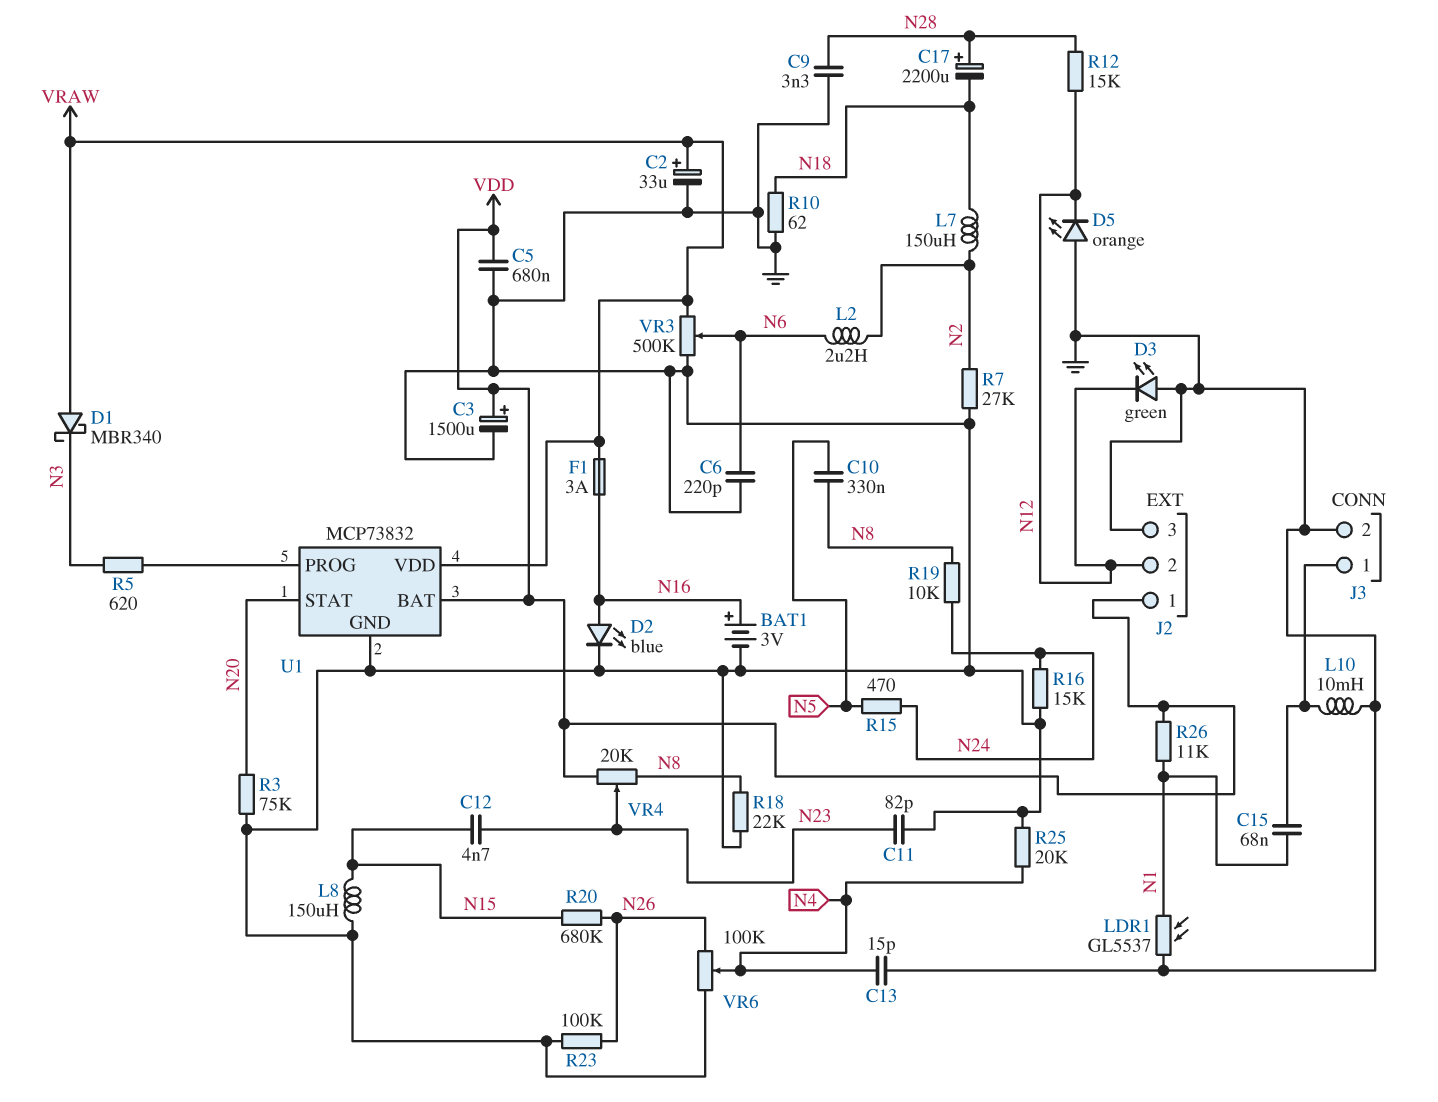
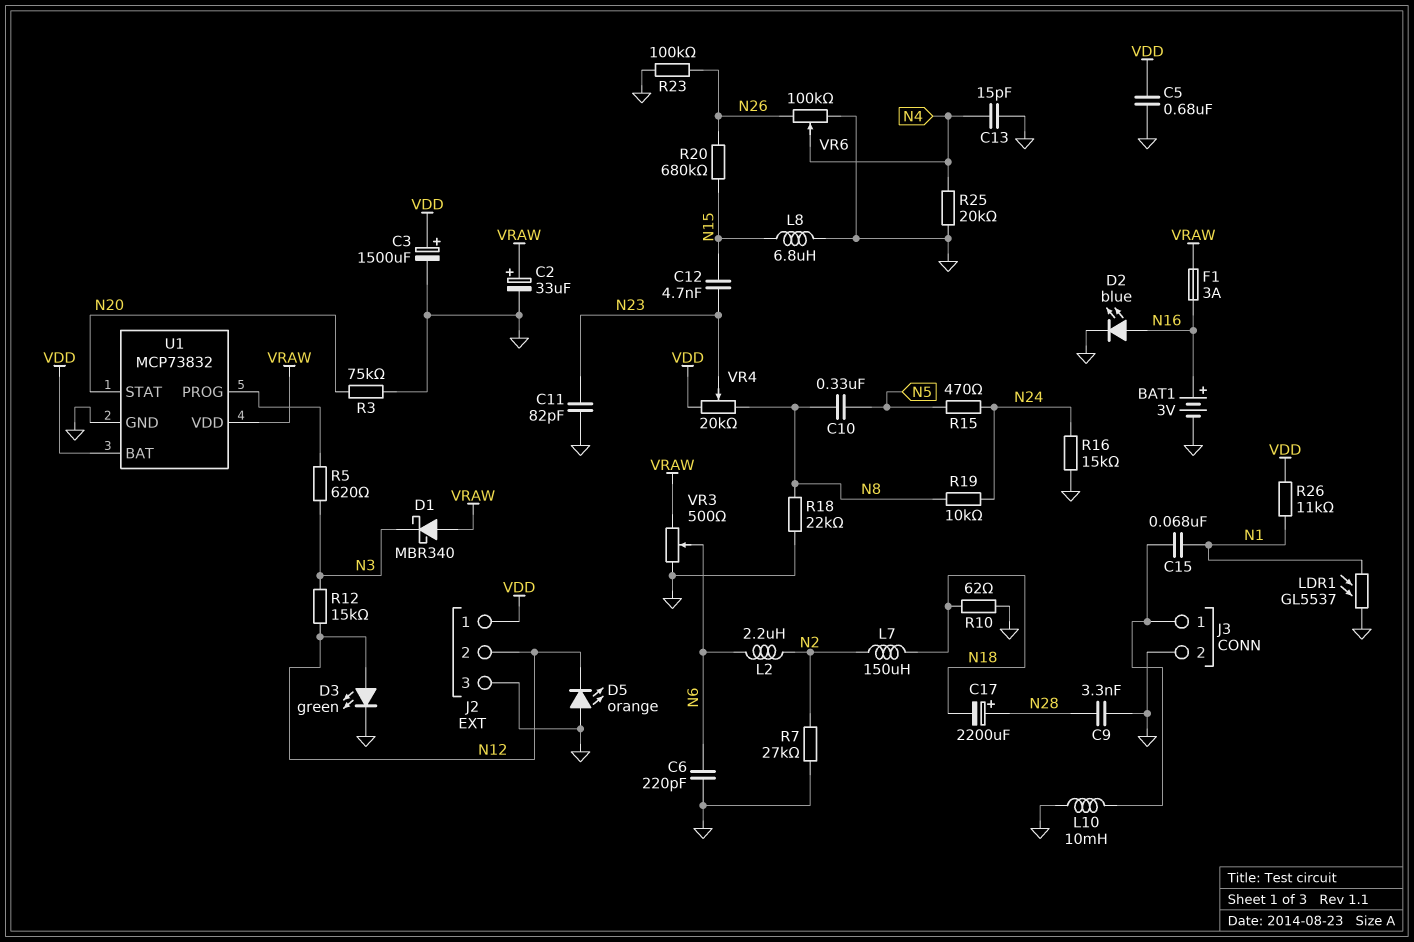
D3: LED green (A GND, K N12) -> LED green (A N12, K GND)
L8: 150uH (GND, N15) -> 6.8uH (GND, N15)
R12: 15k (N12, N28) -> 15k (N3, N12)
VR3: 500k (GND, VRAW, wiper N6) -> 500 (GND, VRAW, wiper N6)

